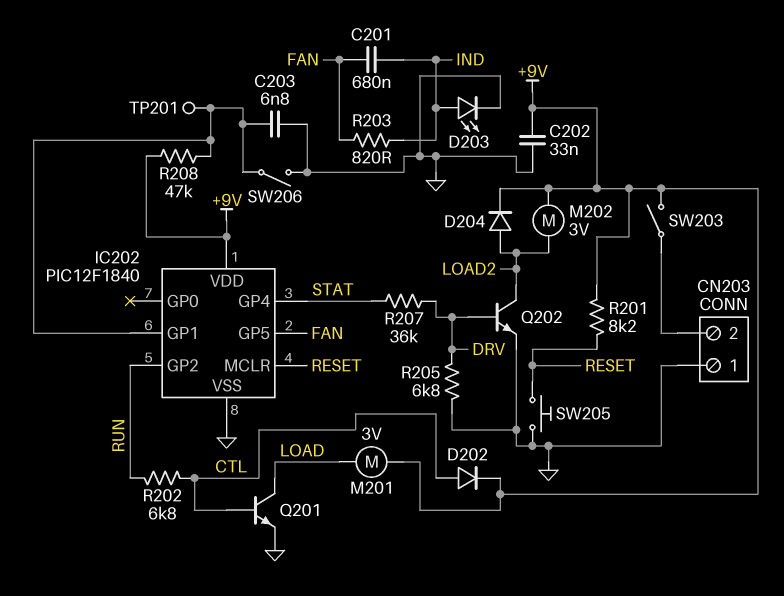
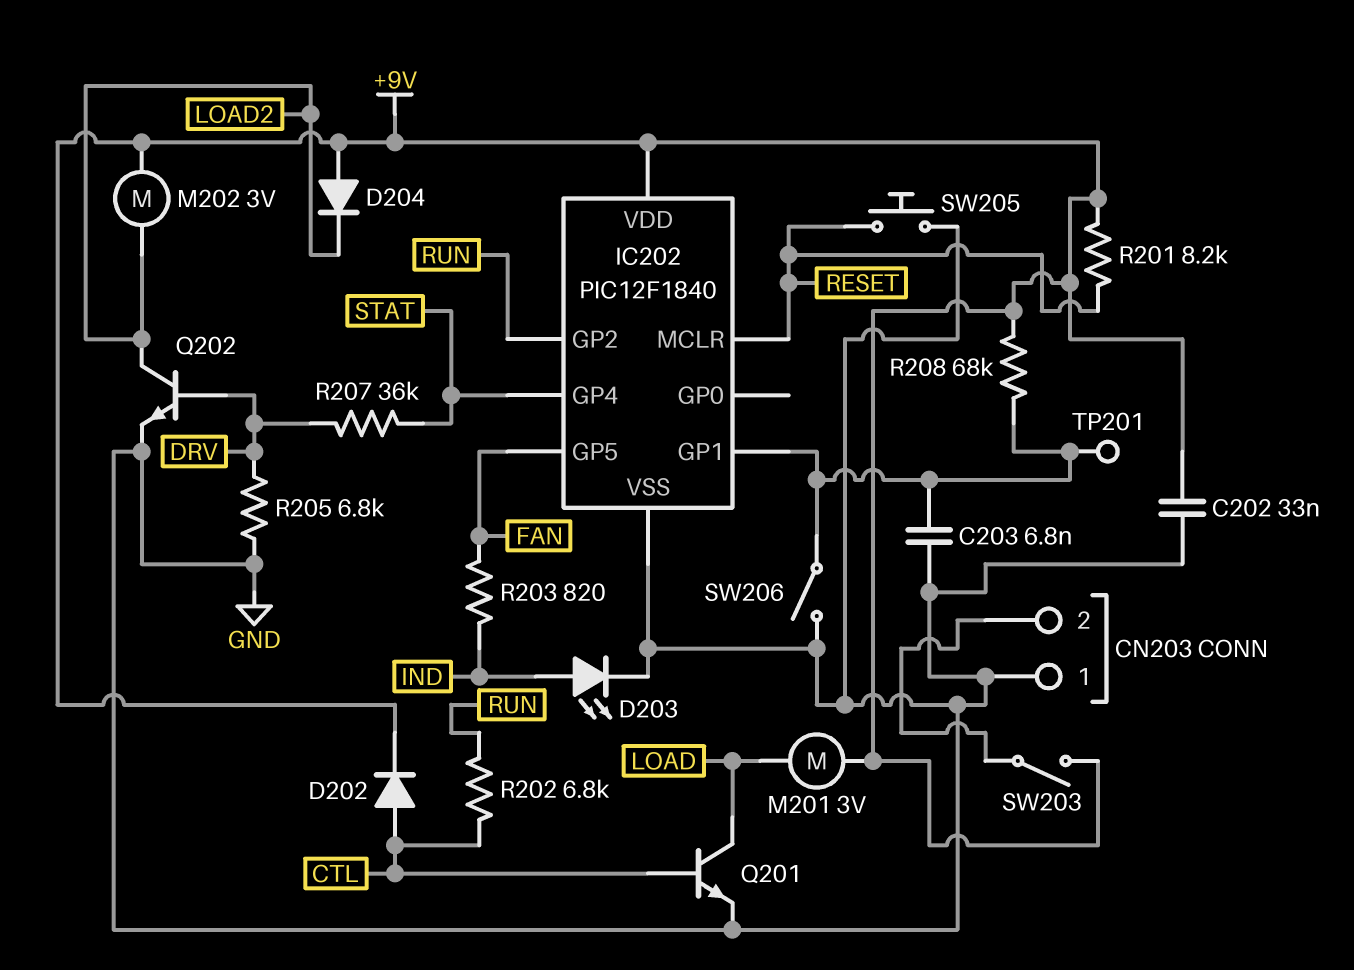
C201: 680nF (FAN, IND) -> none
D204: diode (A LOAD2, K +9V) -> diode (A +9V, K LOAD2)
R208: 47k (+9V, IC202/GP1) -> 68k (+9V, IC202/GP1)

